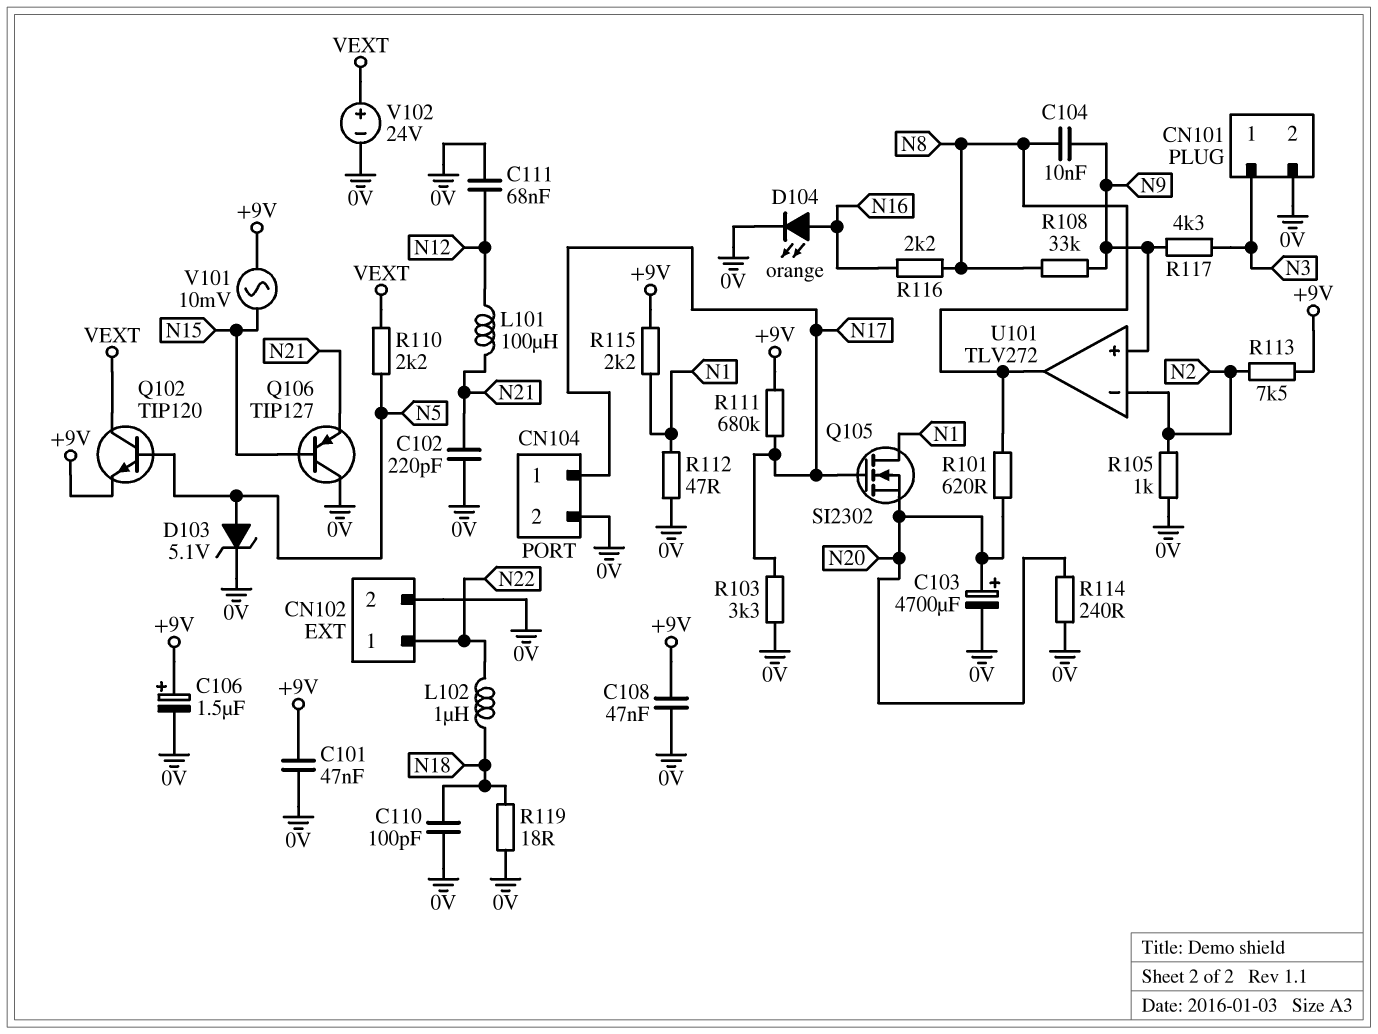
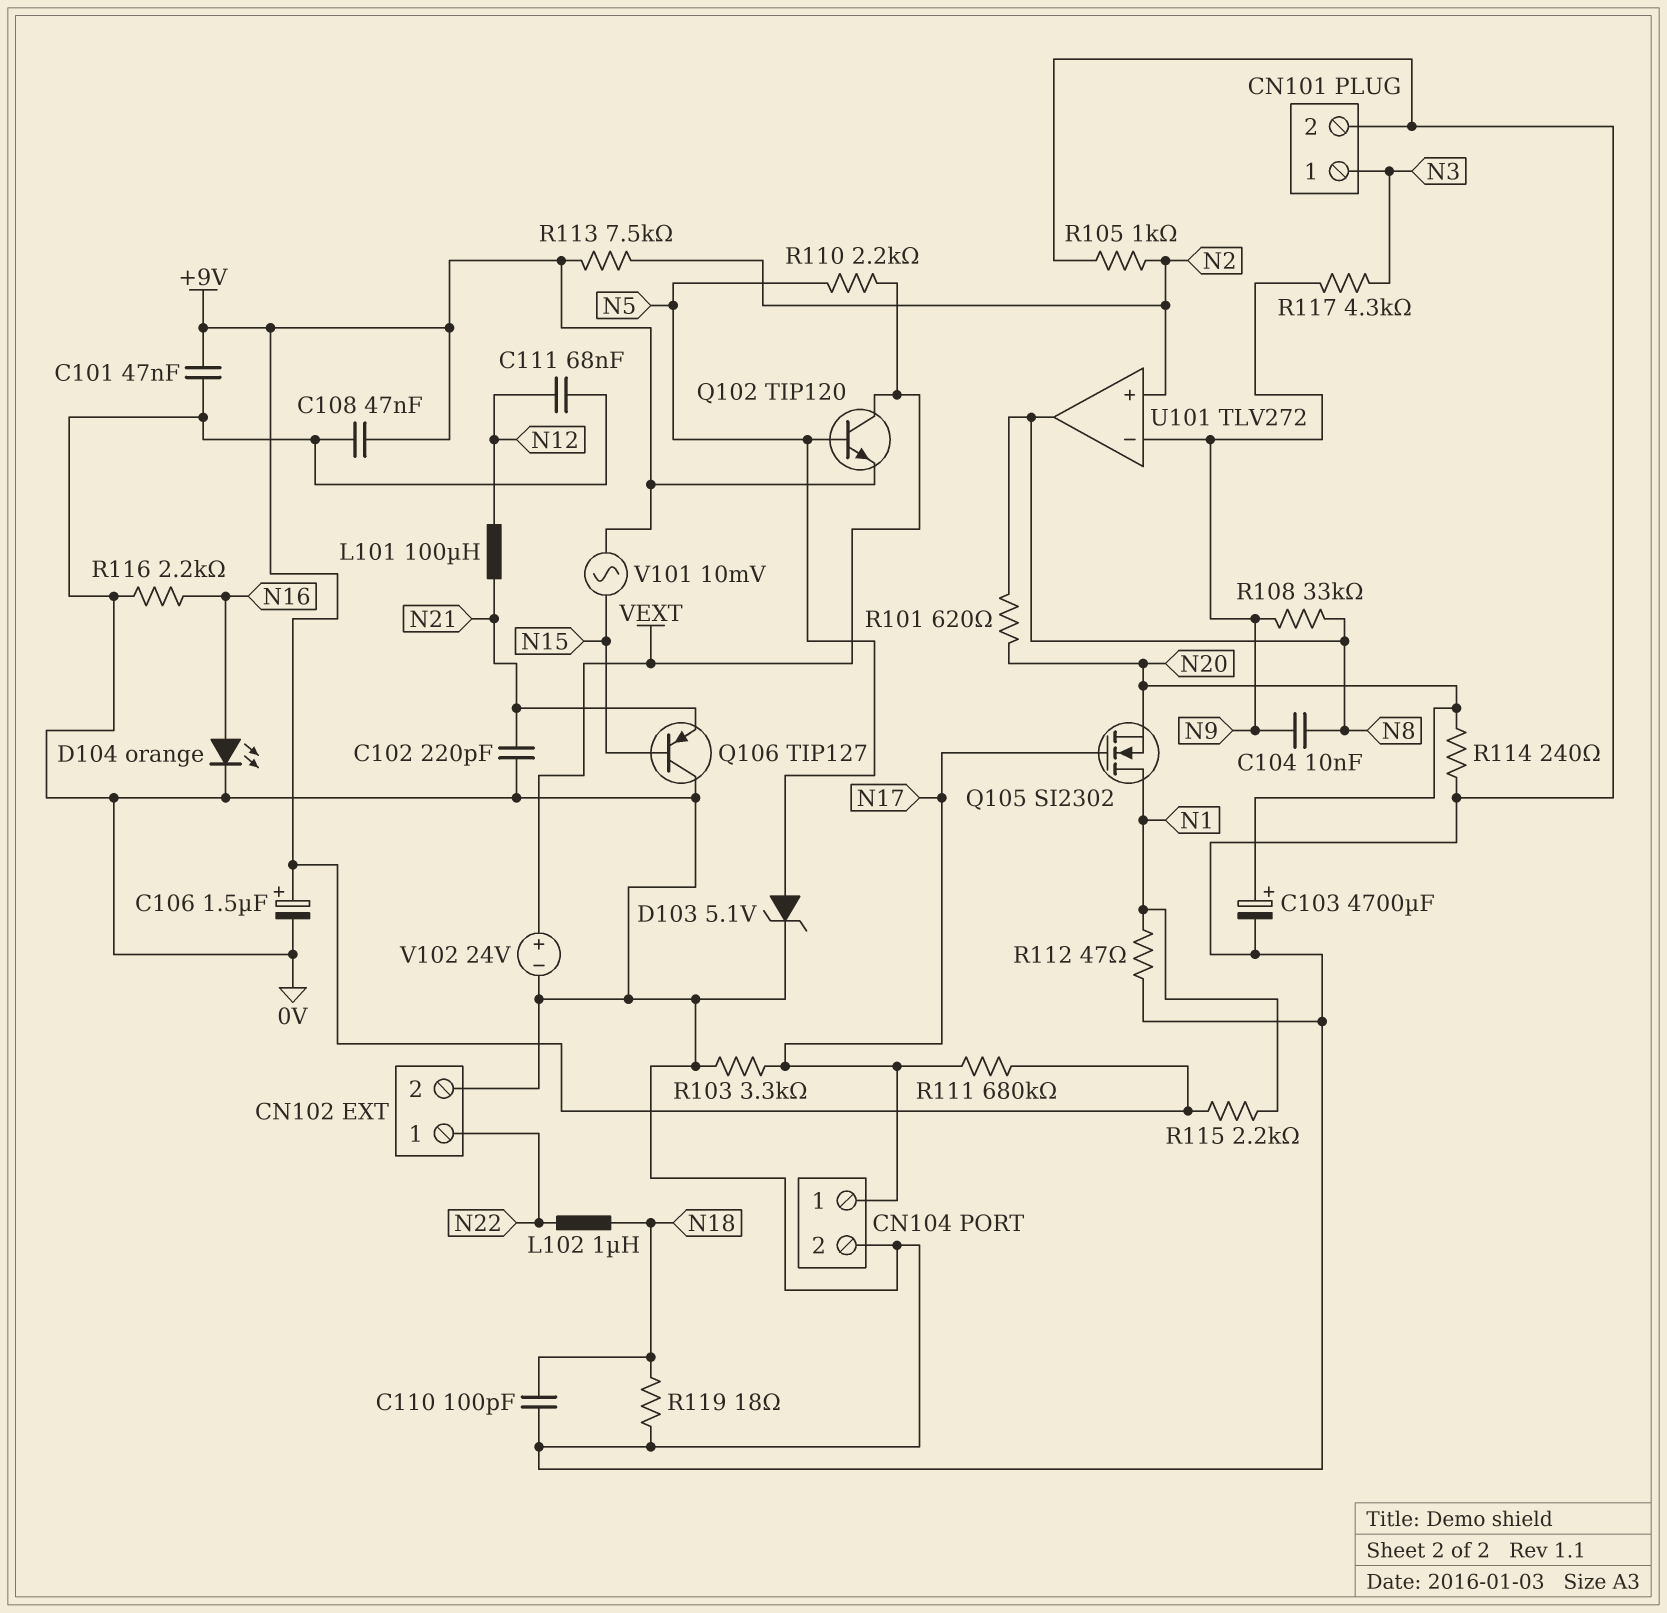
R116: 2.2k (N8, N16) -> 2.2k (0V, N16)
U101 pin in+: N9 -> N2
U101 pin in-: N2 -> N9

